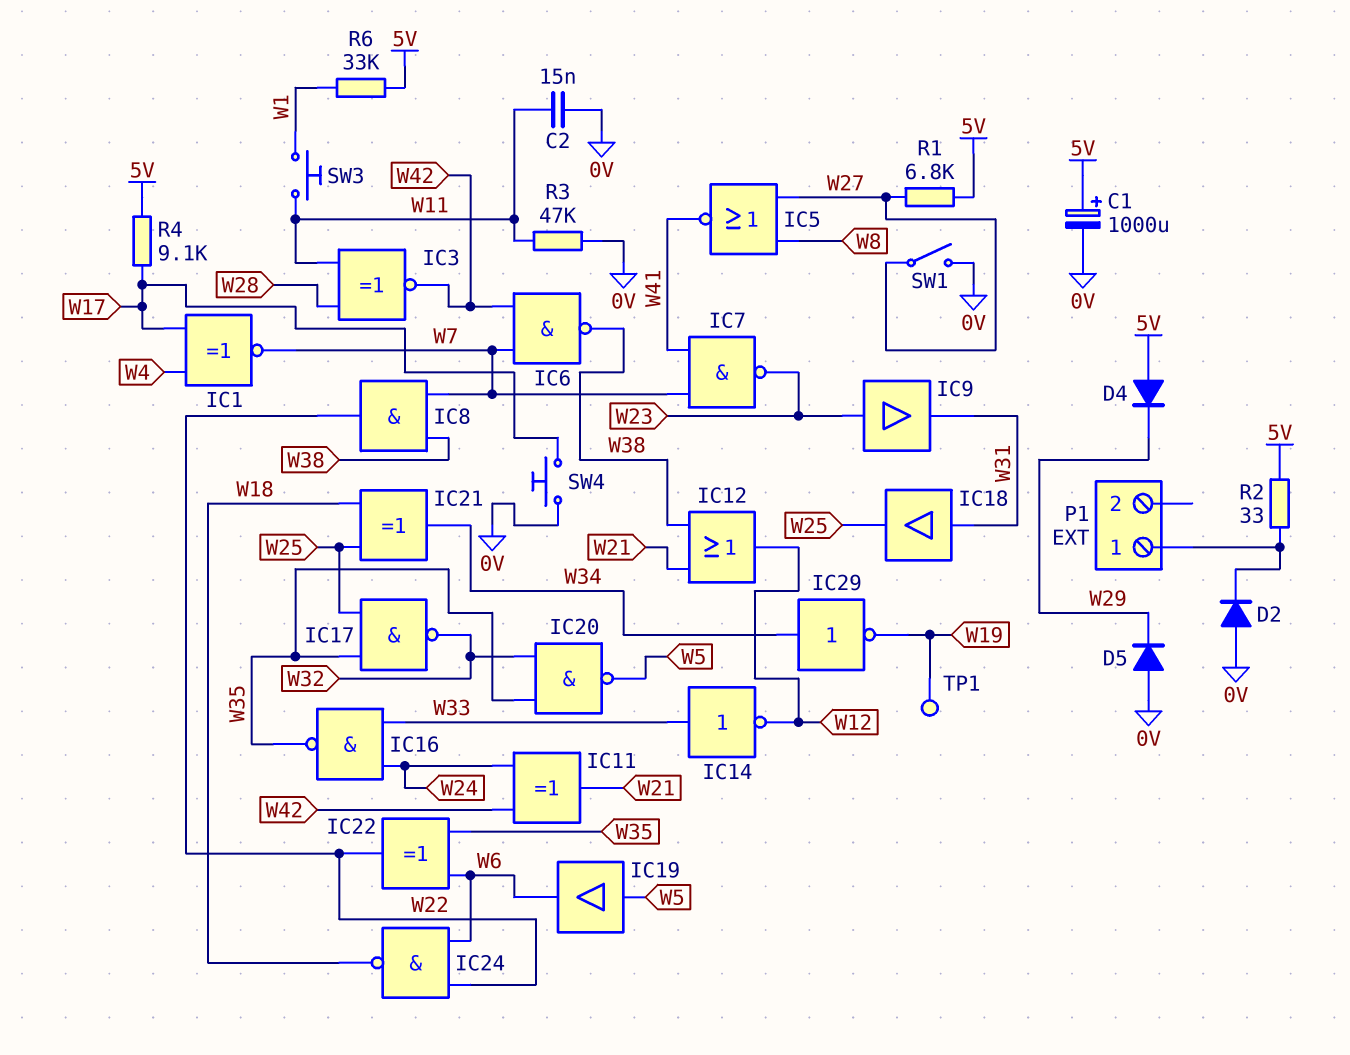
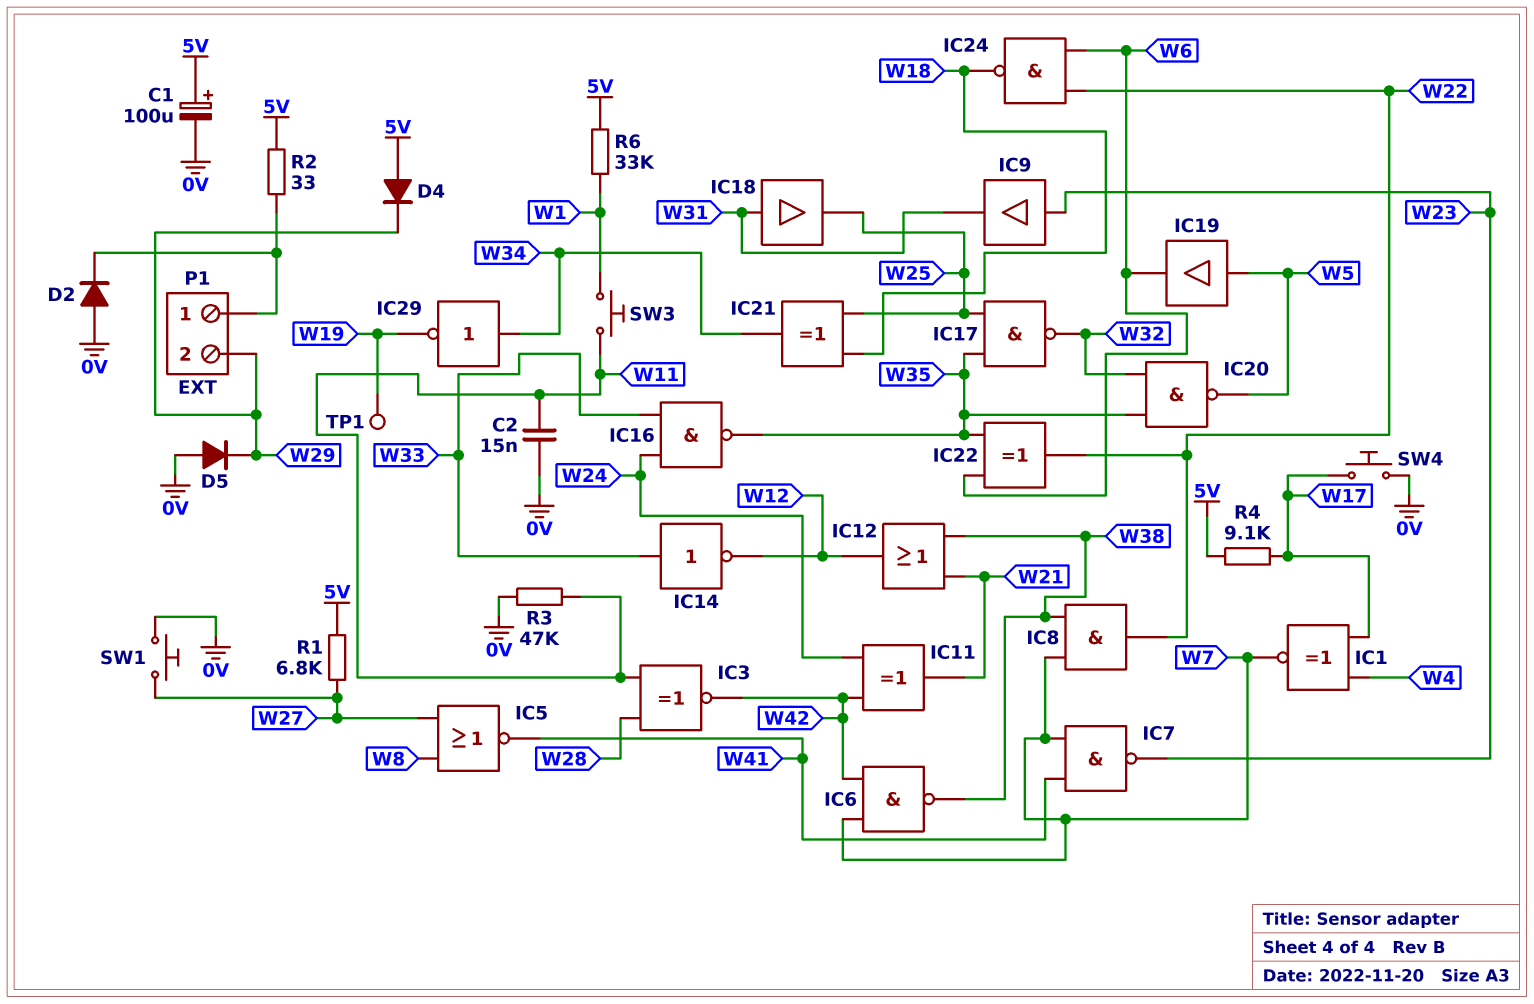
C1: 1000uF (plus 5V, minus 0V) -> 100uF (plus 5V, minus 0V)
P1 pin 2: none -> W29
SW1: switch (0V, W27) -> button (0V, W27)

